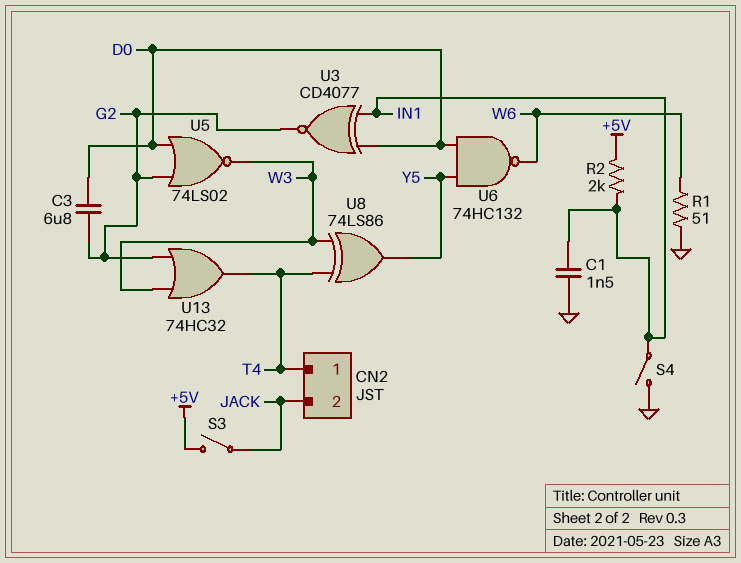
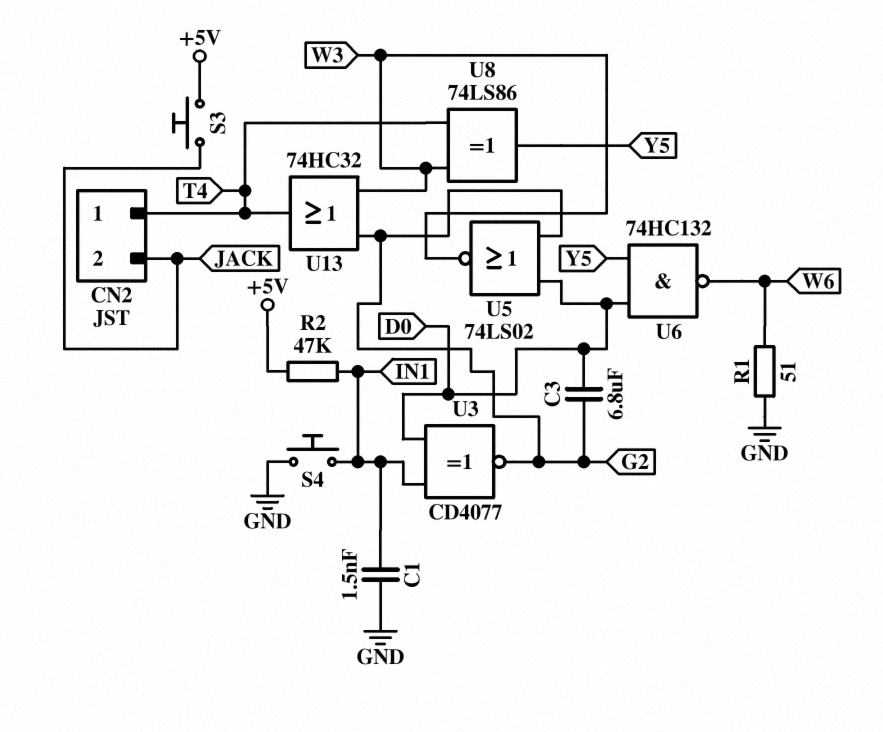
R2: 2k (+5V, IN1) -> 47k (+5V, IN1)
S3: switch (+5V, JACK) -> button (+5V, JACK)
S4: switch (GND, IN1) -> button (GND, IN1)

